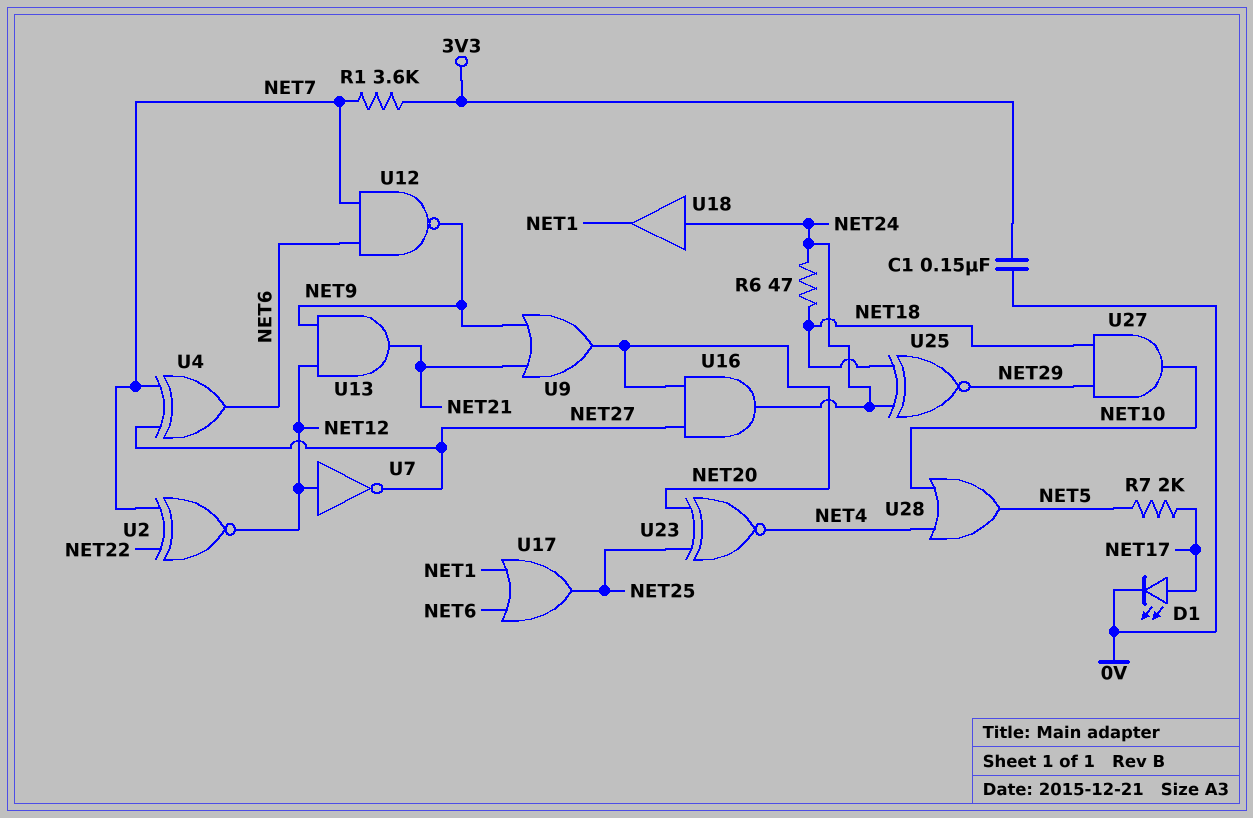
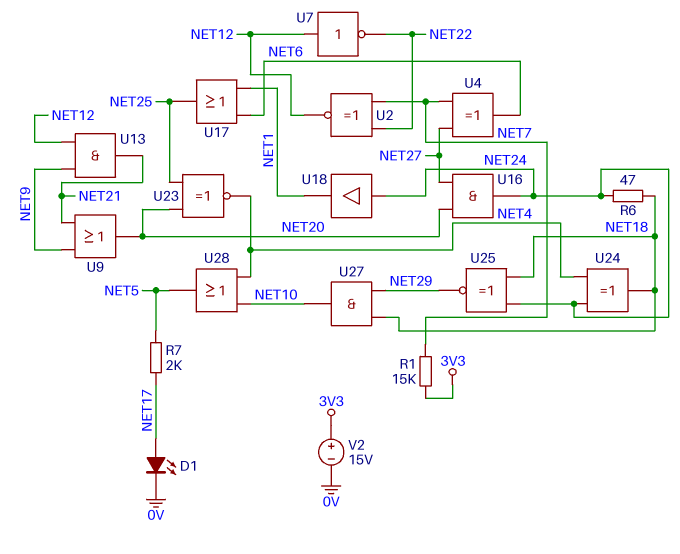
C1: 150nF (0V, 3V3) -> none
R1: 3.6k (3V3, NET7) -> 15k (3V3, NET7)
U7: NOT (in NET12, out NET27) -> NOT (in NET12, out NET22)
U12: NAND (in NET6, in NET7, out NET9) -> none
U24: none -> XOR (in NET4, in NET24, out NET18)
V2: none -> 15V (plus 3V3, minus 0V)

